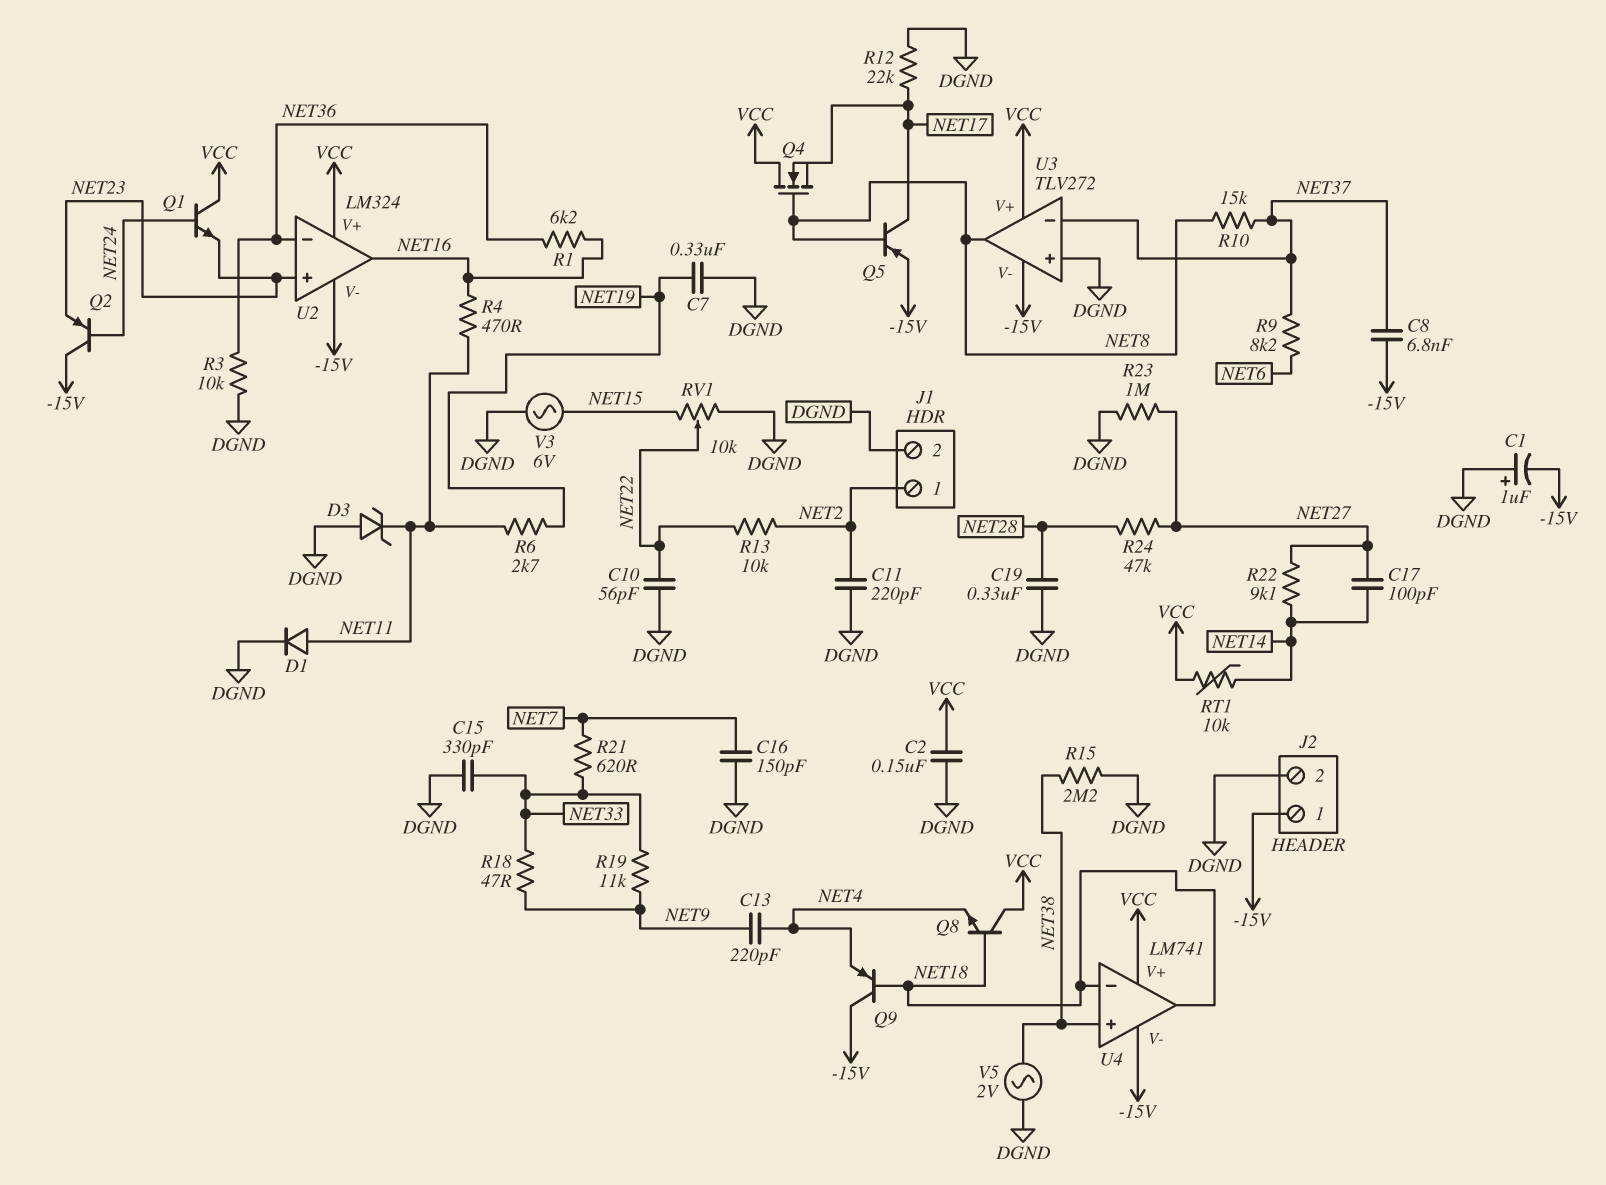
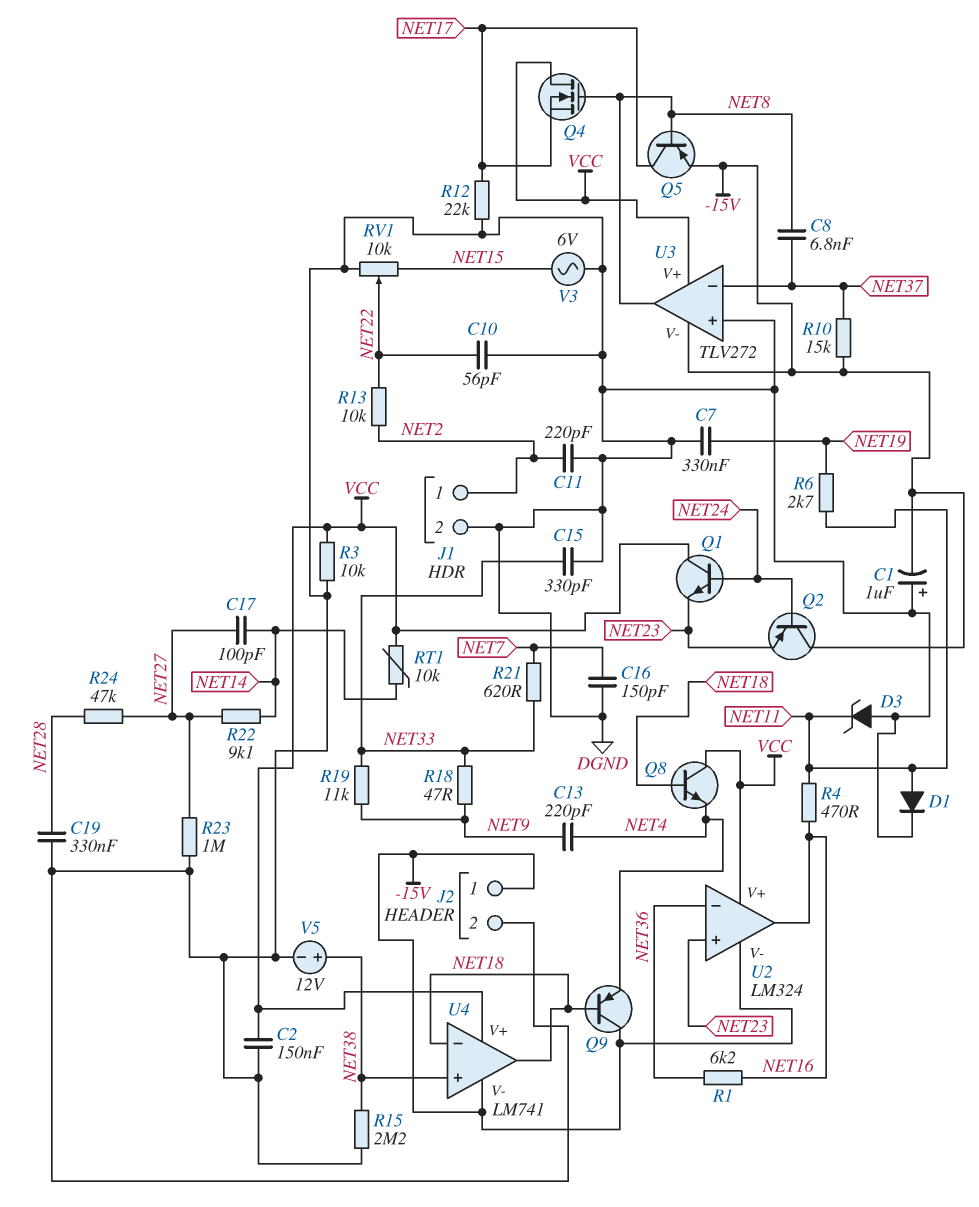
C8: 6.8nF (-15V, NET37) -> 6.8nF (NET8, NET37)
R3: 10k (DGND, NET36) -> 10k (DGND, VCC)
R9: 8.2k (NET6, NET37) -> none
R10: 15k (NET8, NET37) -> 15k (-15V, NET37)
V5: AC 2V (DGND, NET38) -> 12V (plus NET38, minus DGND)

